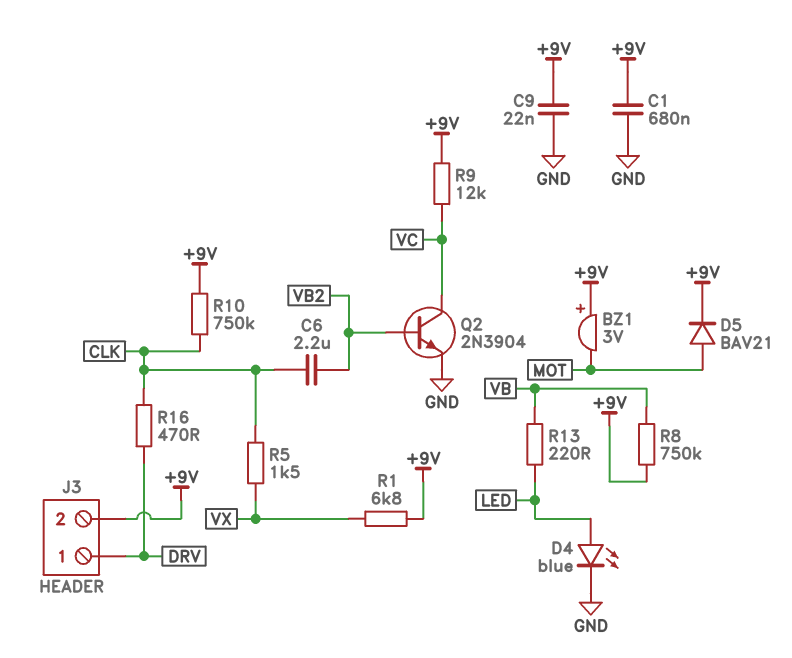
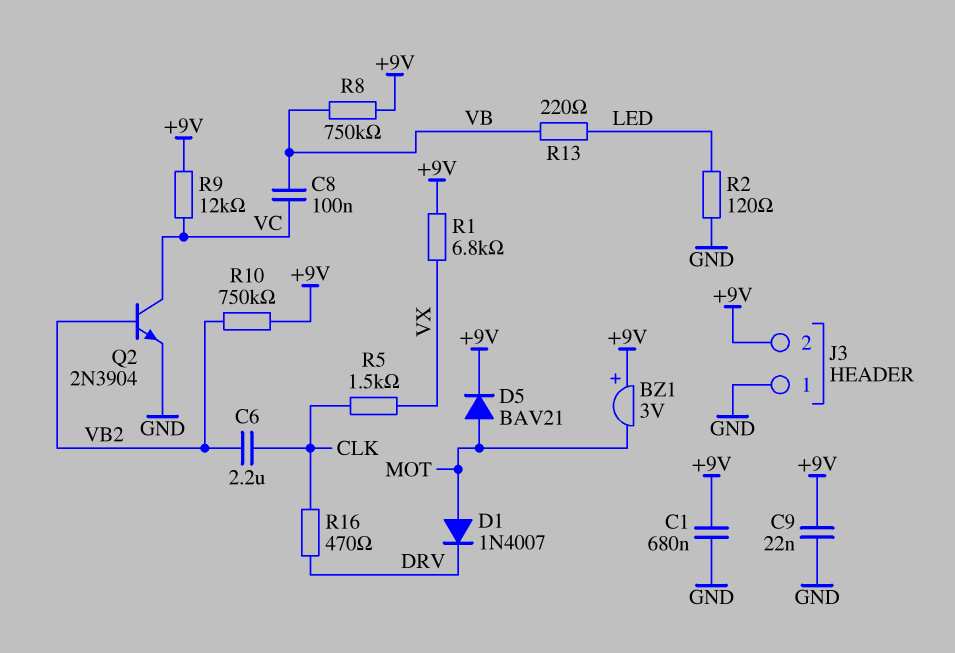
C8: none -> 100nF (VB, VC)
D1: none -> diode 1N4007 (A MOT, K DRV)
D4: LED blue (A LED, K GND) -> none
J3 pin 1: DRV -> GND
R2: none -> 120 (GND, LED)
R10: 750k (+9V, CLK) -> 750k (+9V, VB2)

